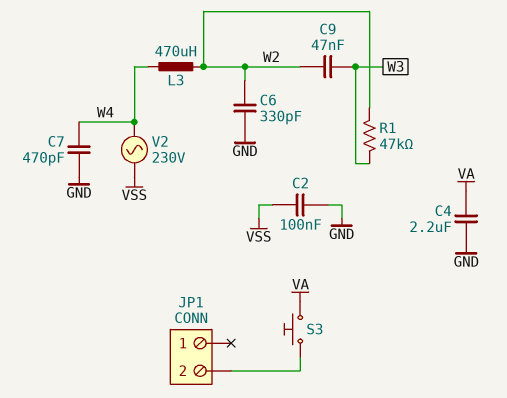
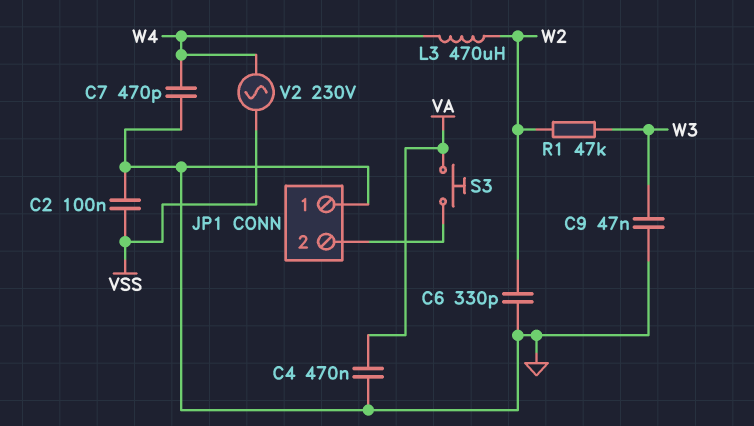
C4: 2.2uF (GND, VA) -> 470nF (GND, VA)
C9: 47nF (W2, W3) -> 47nF (GND, W3)
JP1 pin 1: none -> GND

